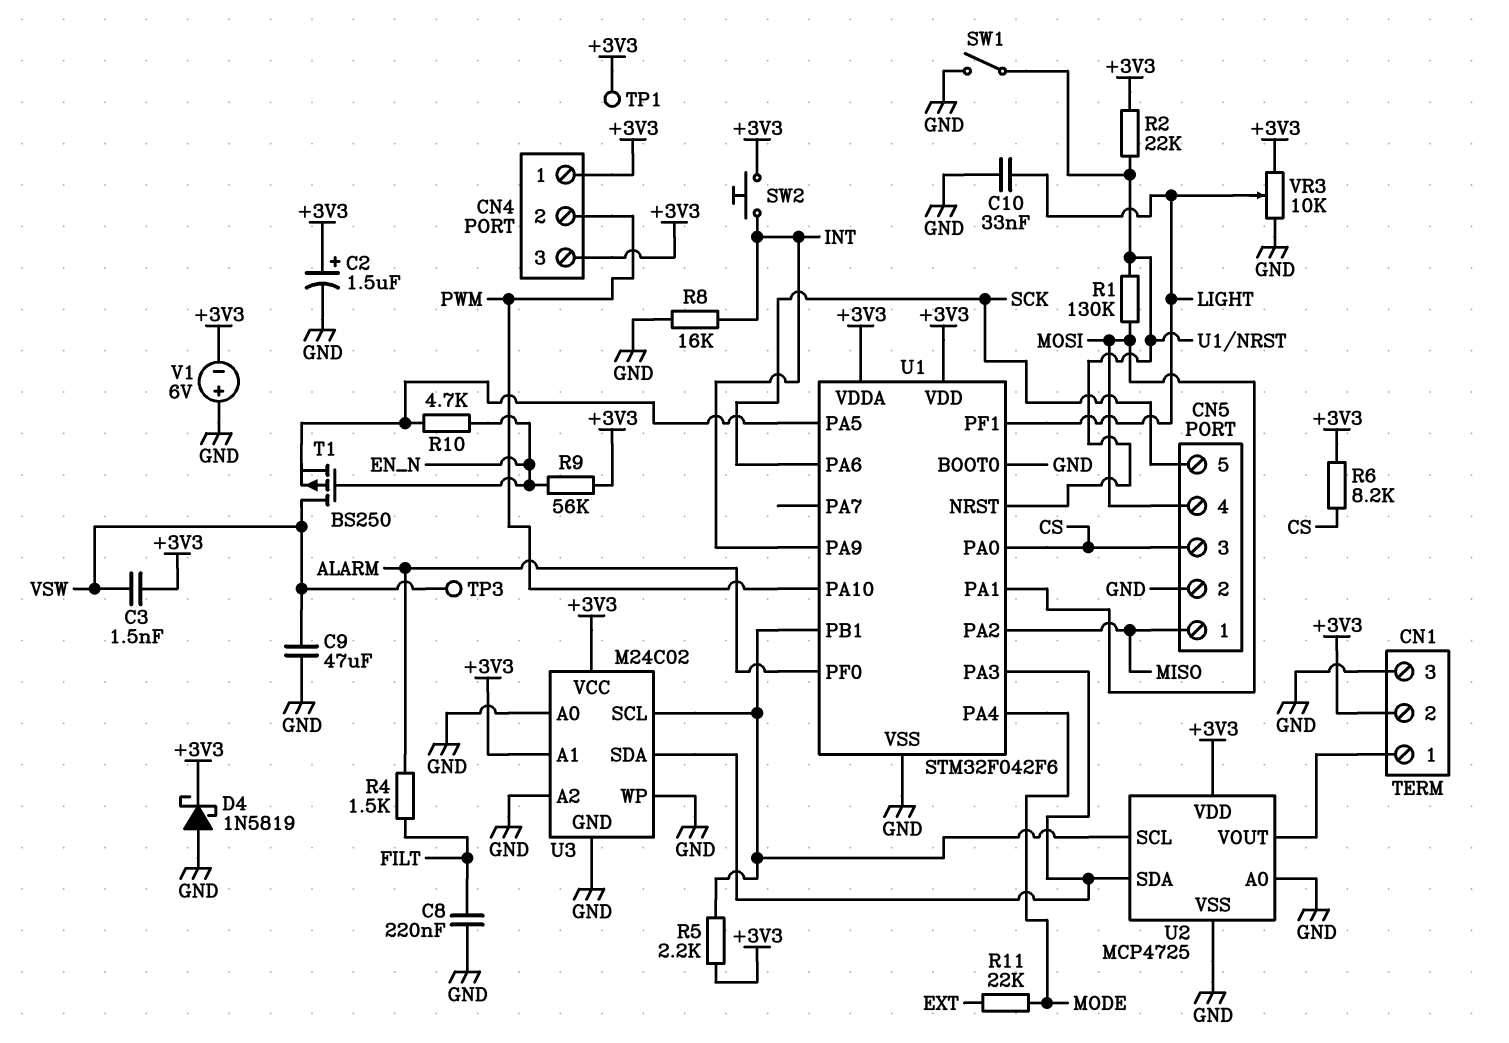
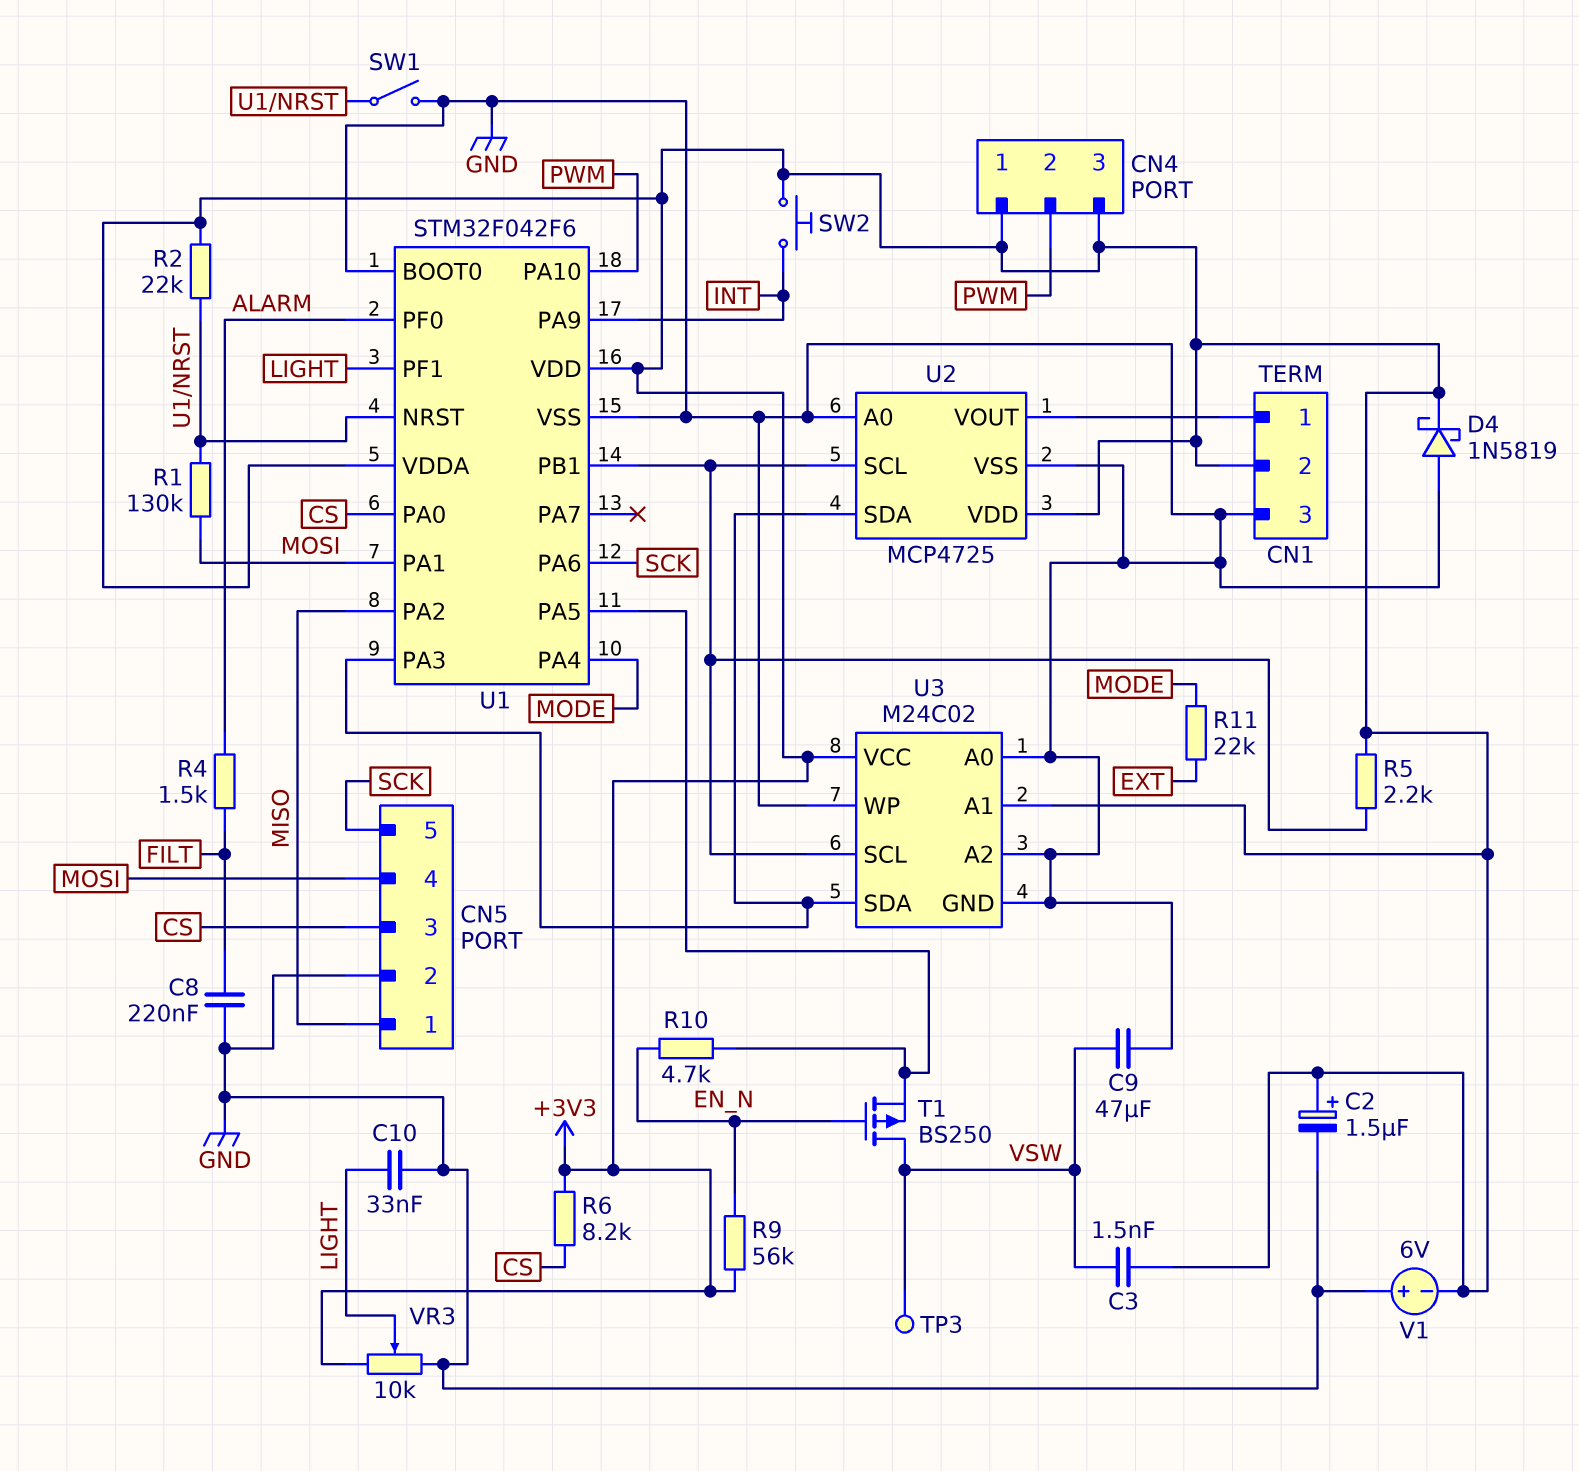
R8: 16k (GND, INT) -> none
TP1: test point (+3V3) -> none

